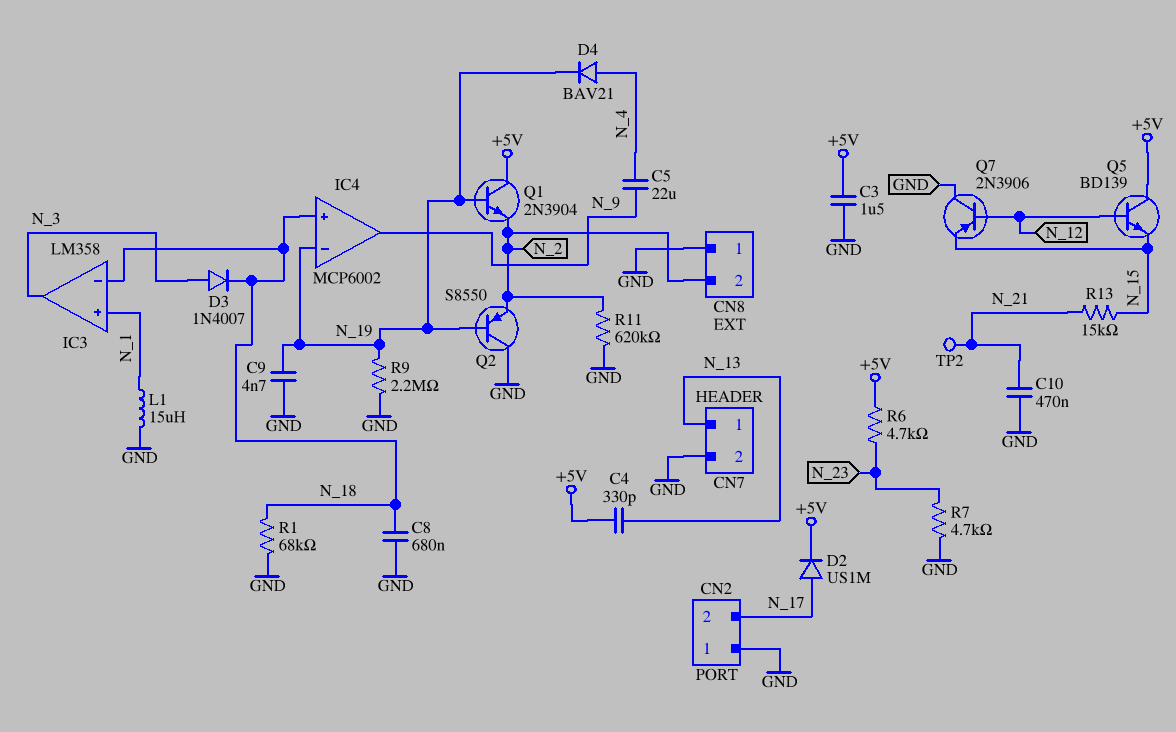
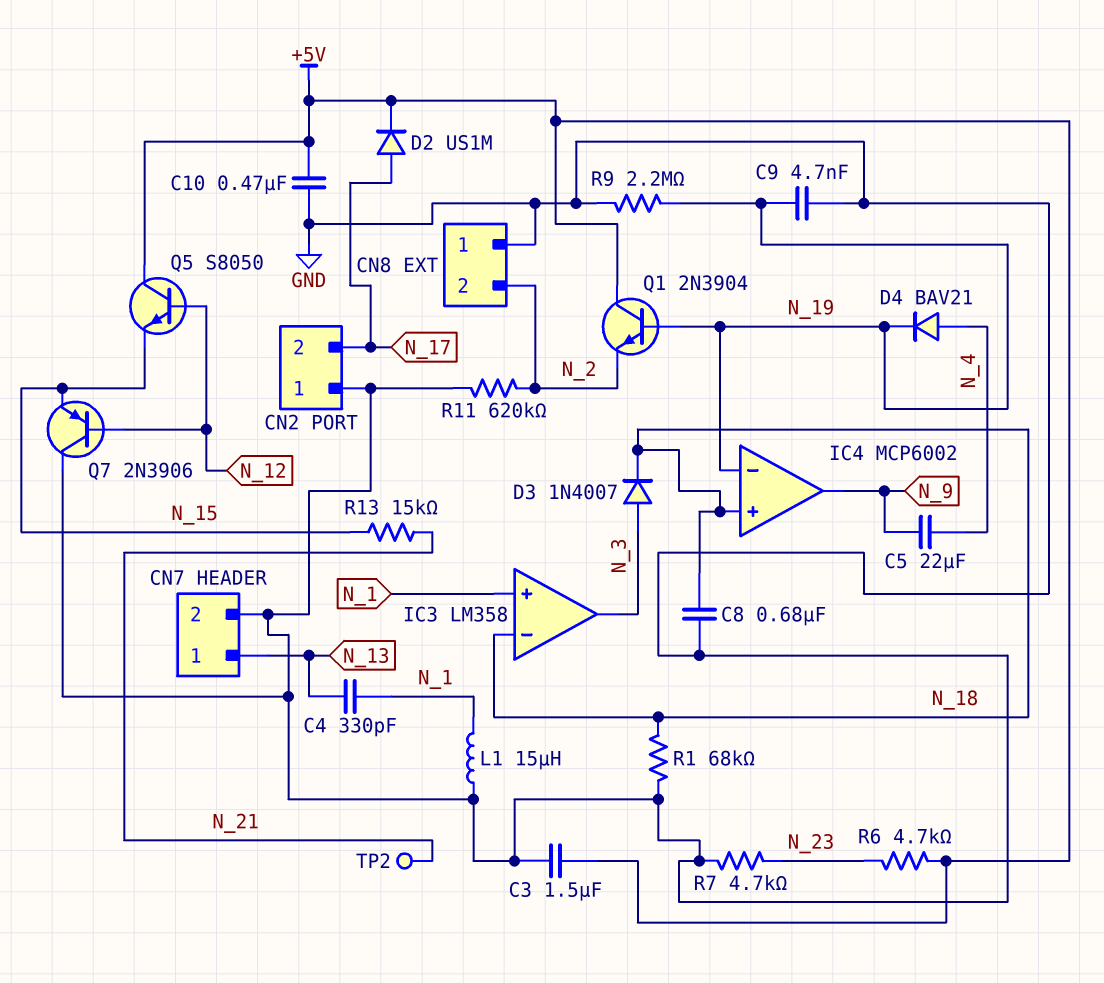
C4: 330pF (+5V, N_13) -> 330pF (N_1, N_13)
C10: 470nF (GND, N_21) -> 470nF (+5V, GND)
Q2: PNP S8550 (B N_19, C GND, E N_2) -> none
Q5: NPN BD139 (B N_12, C +5V, E N_15) -> NPN S8050 (B N_12, C +5V, E N_15)

